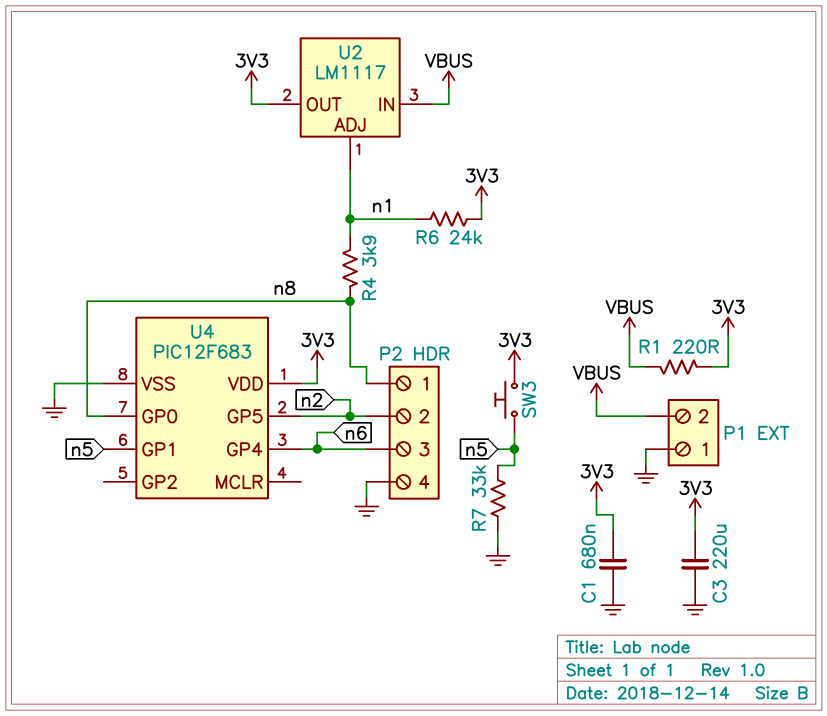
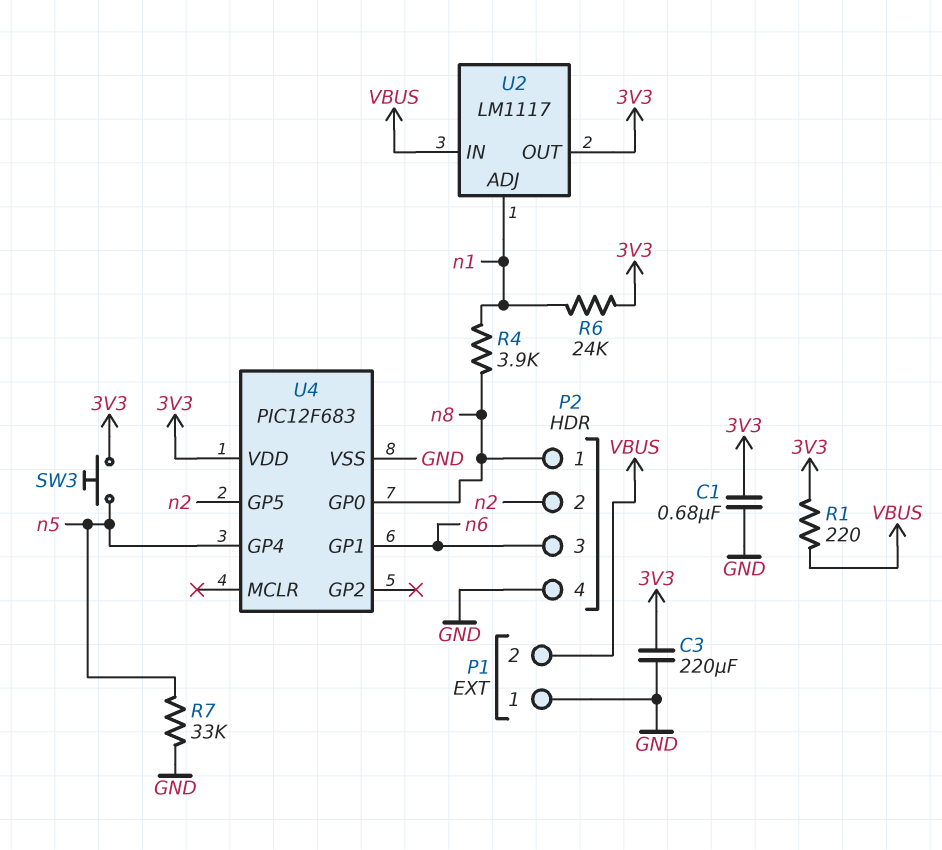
U4 pin GP1: n5 -> n6
U4 pin GP4: n6 -> n5

